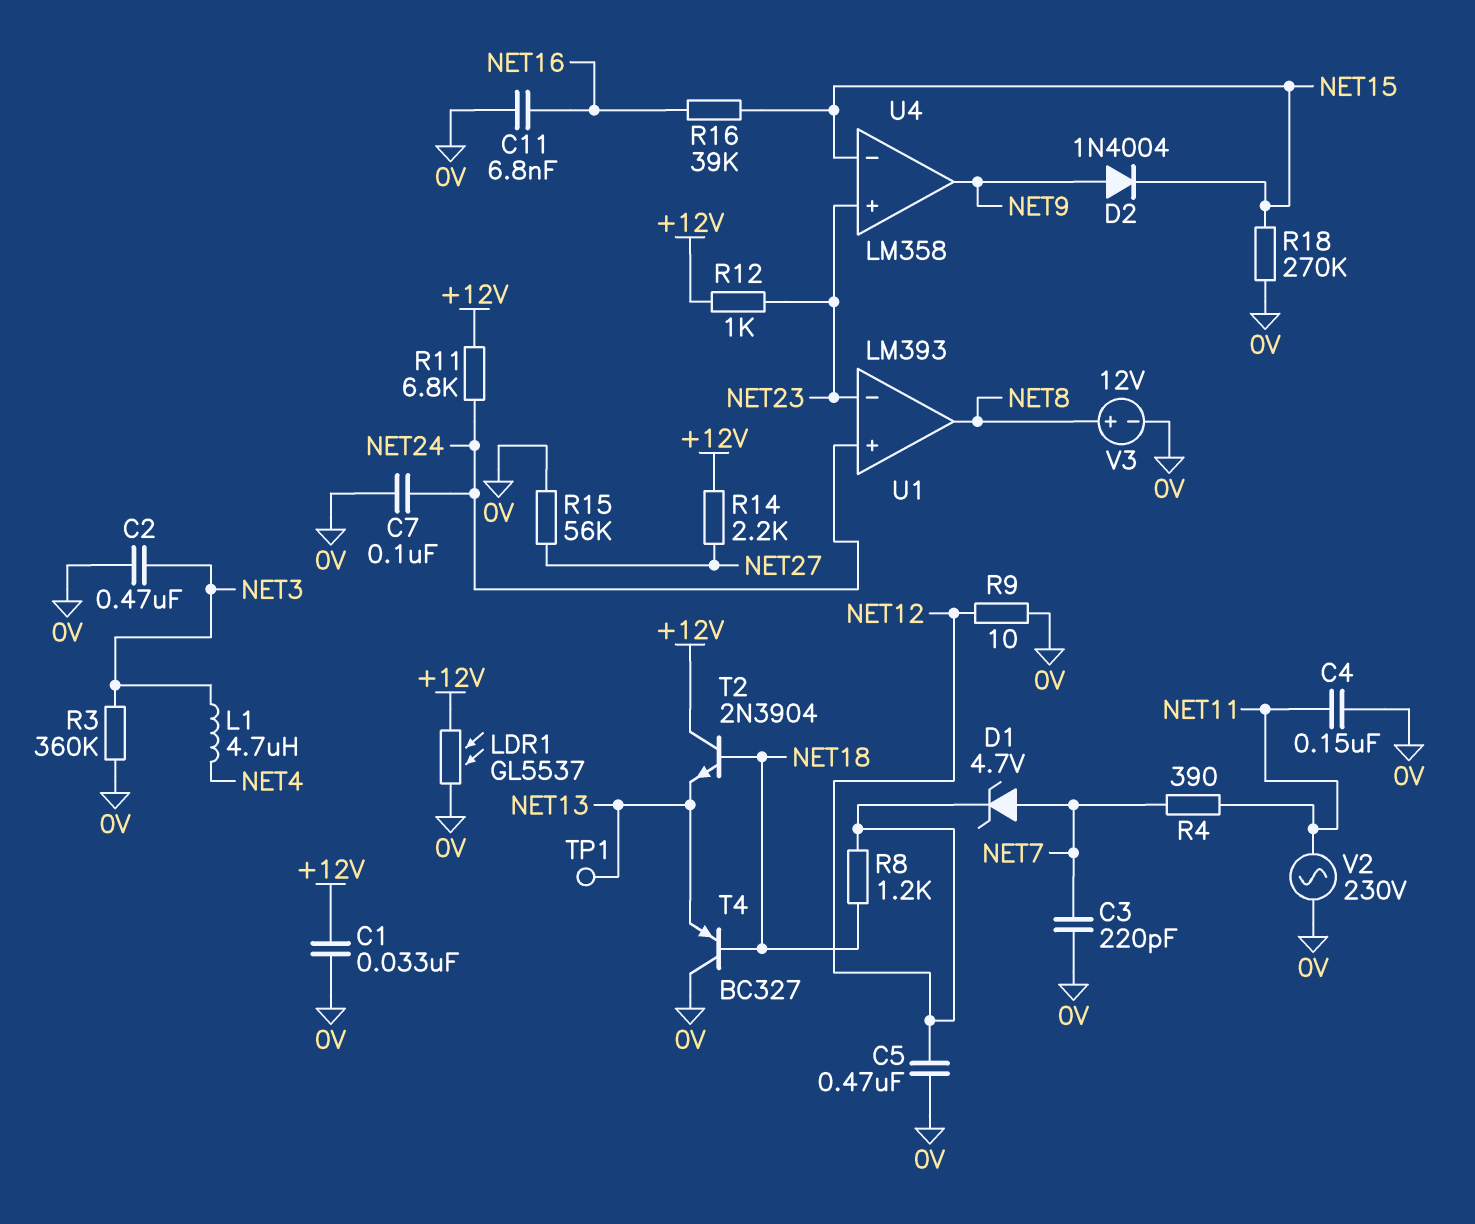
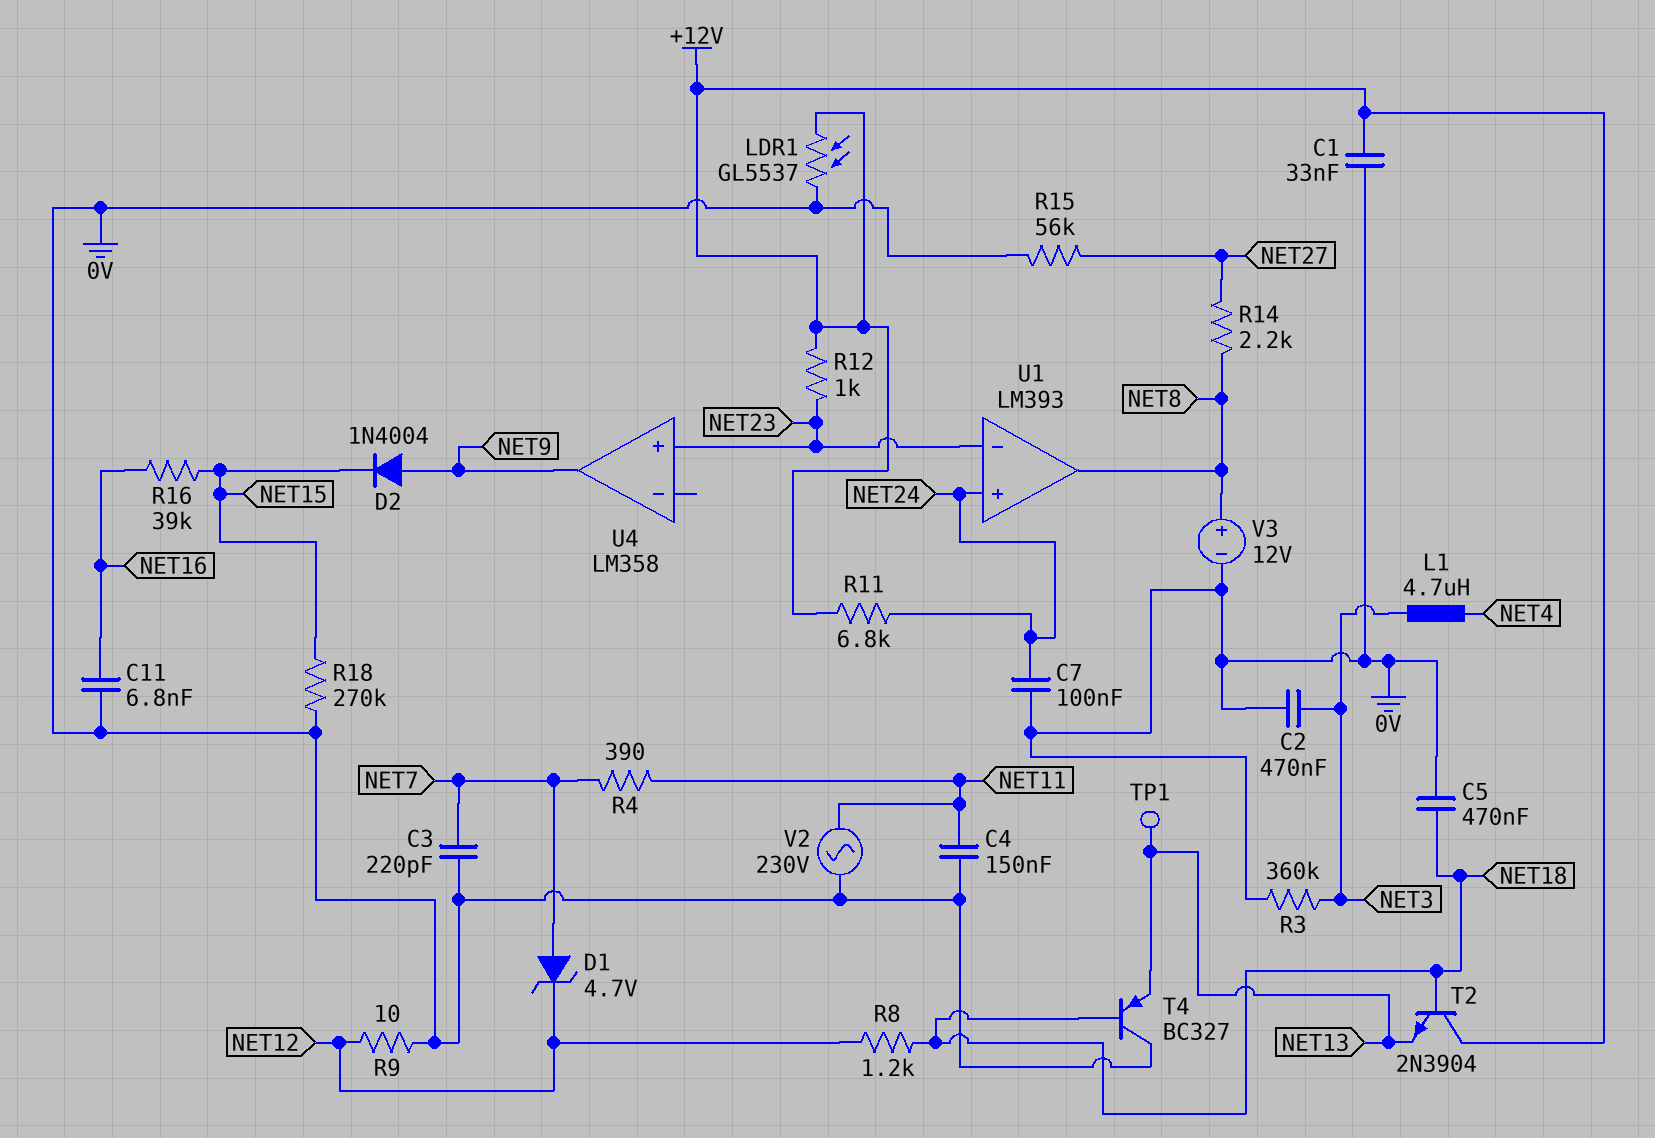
C5: 470nF (0V, NET12) -> 470nF (0V, NET18)
R14: 2.2k (+12V, NET27) -> 2.2k (NET8, NET27)
U4 pin in-: NET15 -> none

